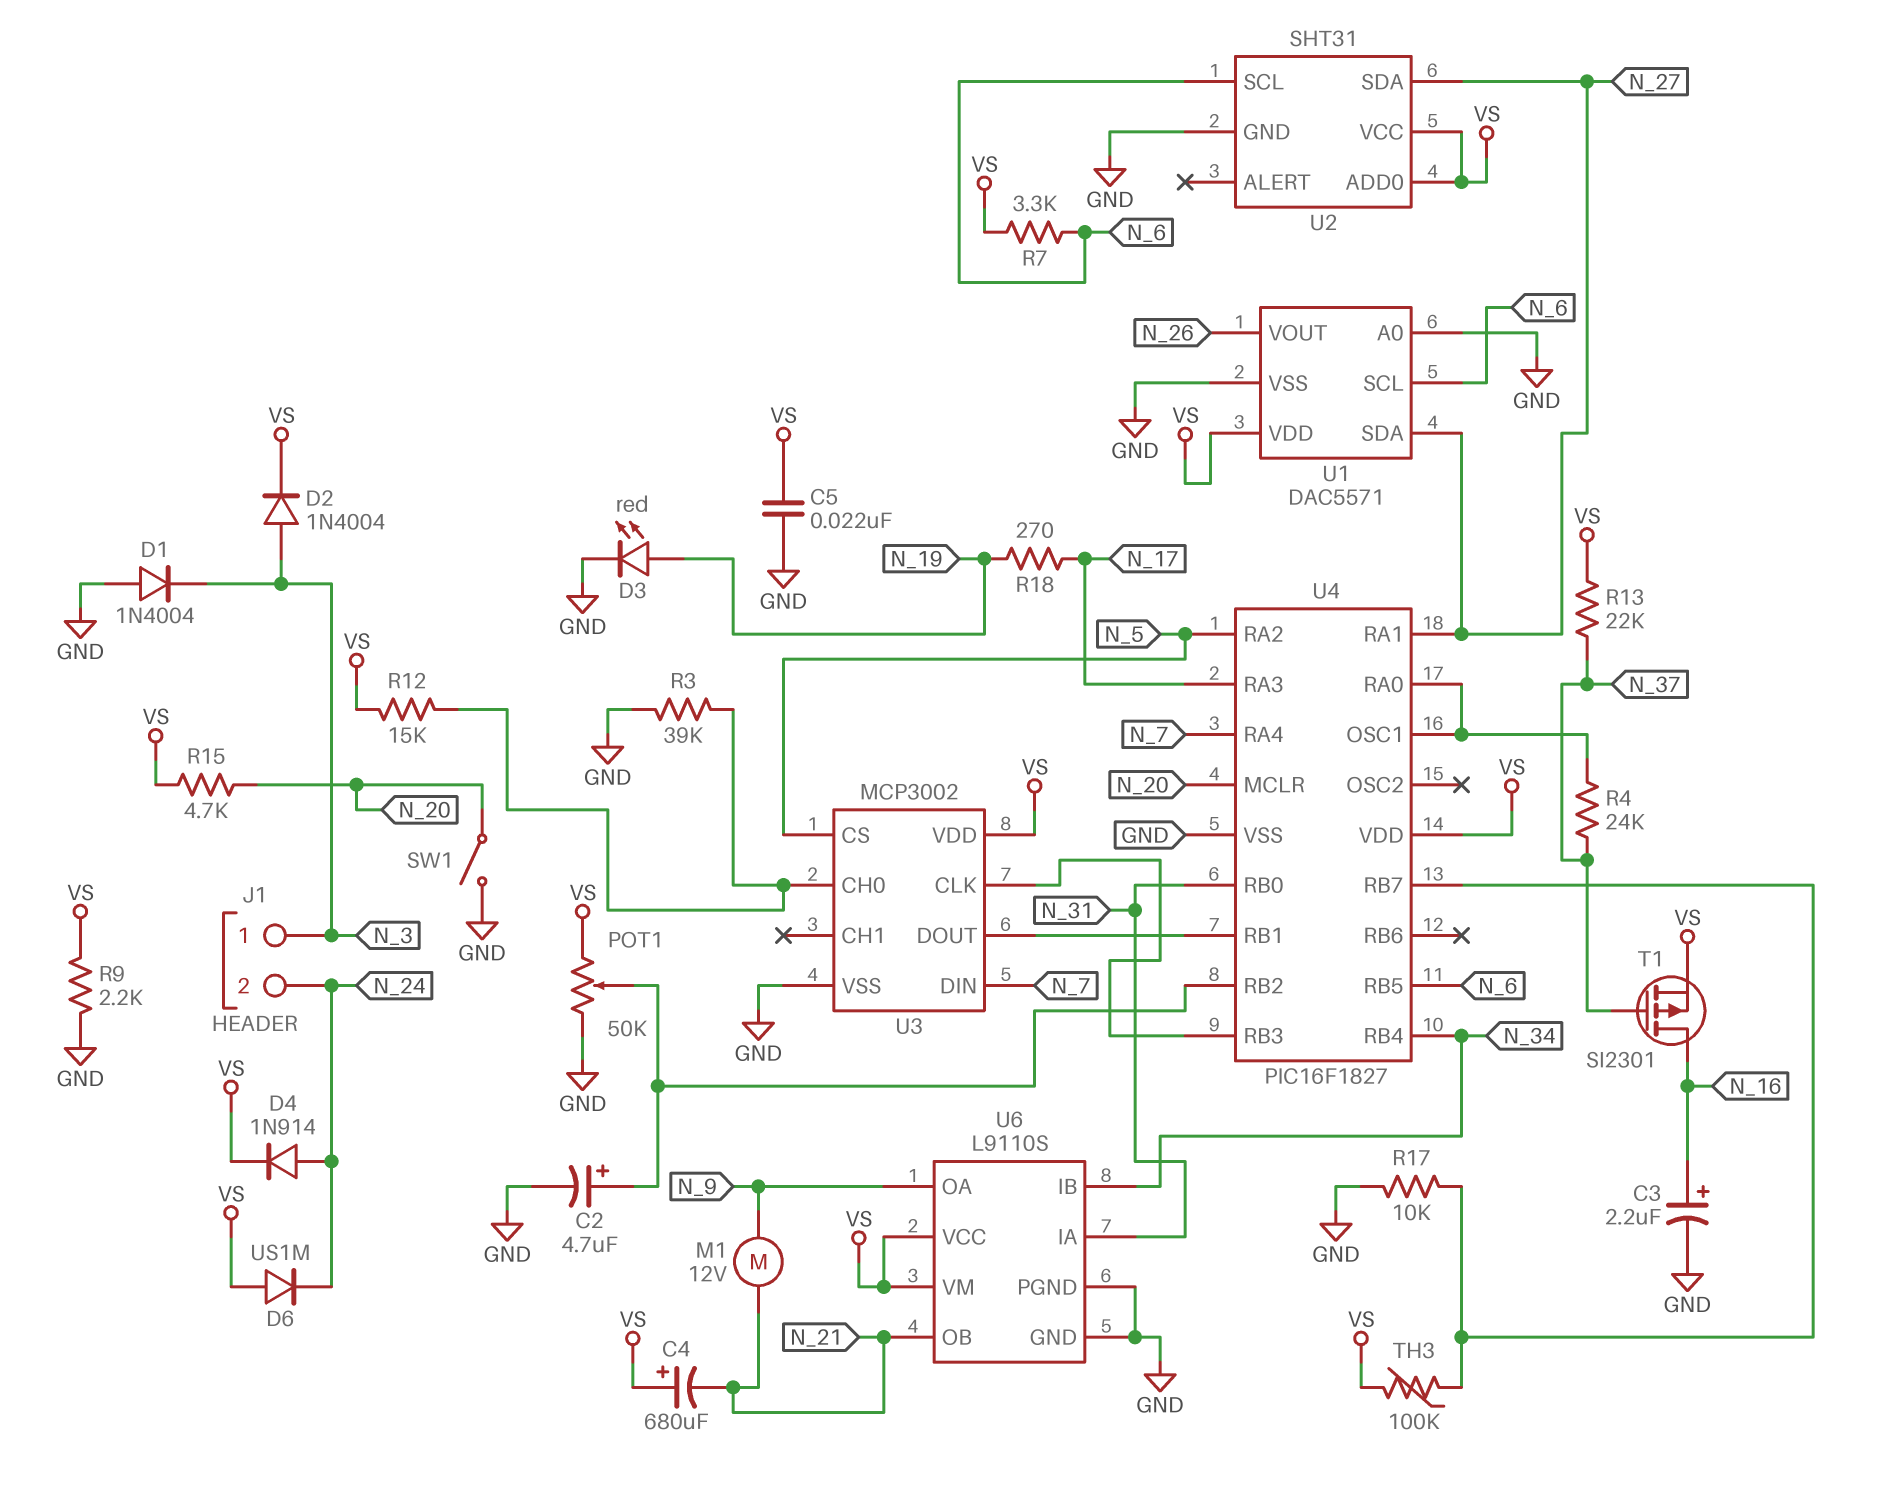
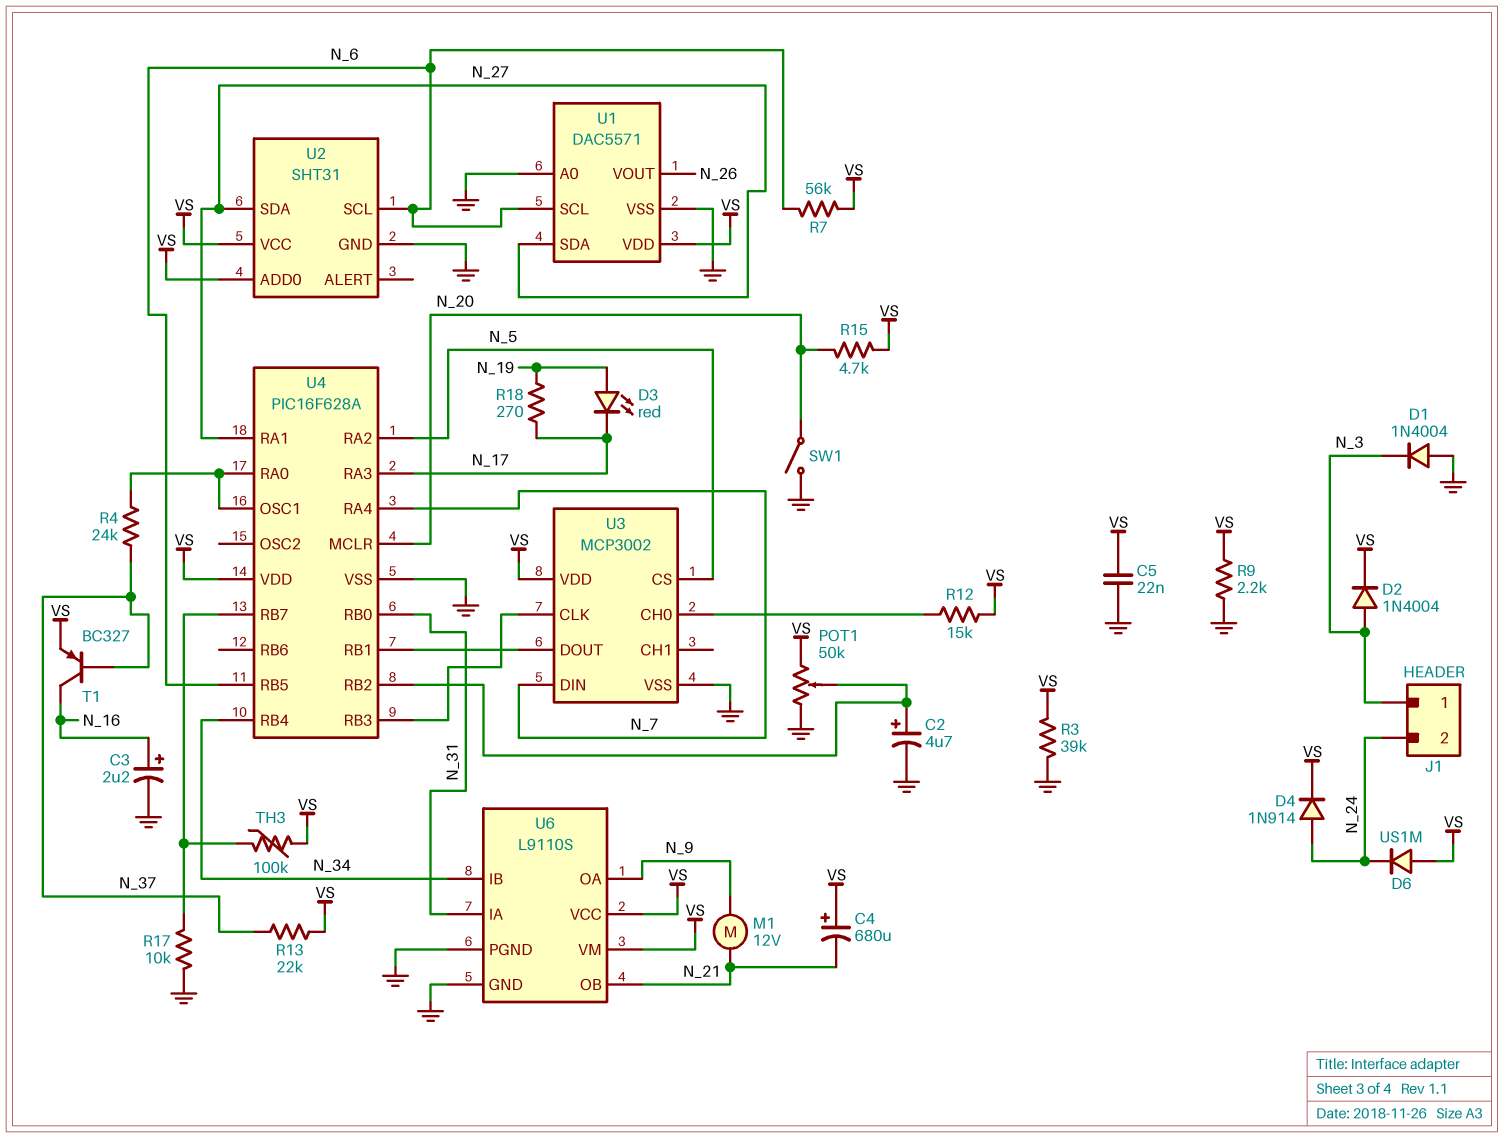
D3: LED red (A N_19, K GND) -> LED red (A N_19, K N_17)
R3: 39k (GND, U3/CH0) -> 39k (GND, VS)
R7: 3.3k (N_6, VS) -> 56k (N_6, VS)
T1: PMOS SI2301 (G N_37, D N_16, S VS) -> PNP BC327 (B N_37, C N_16, E VS)
U4: PIC16F1827 -> PIC16F628A

